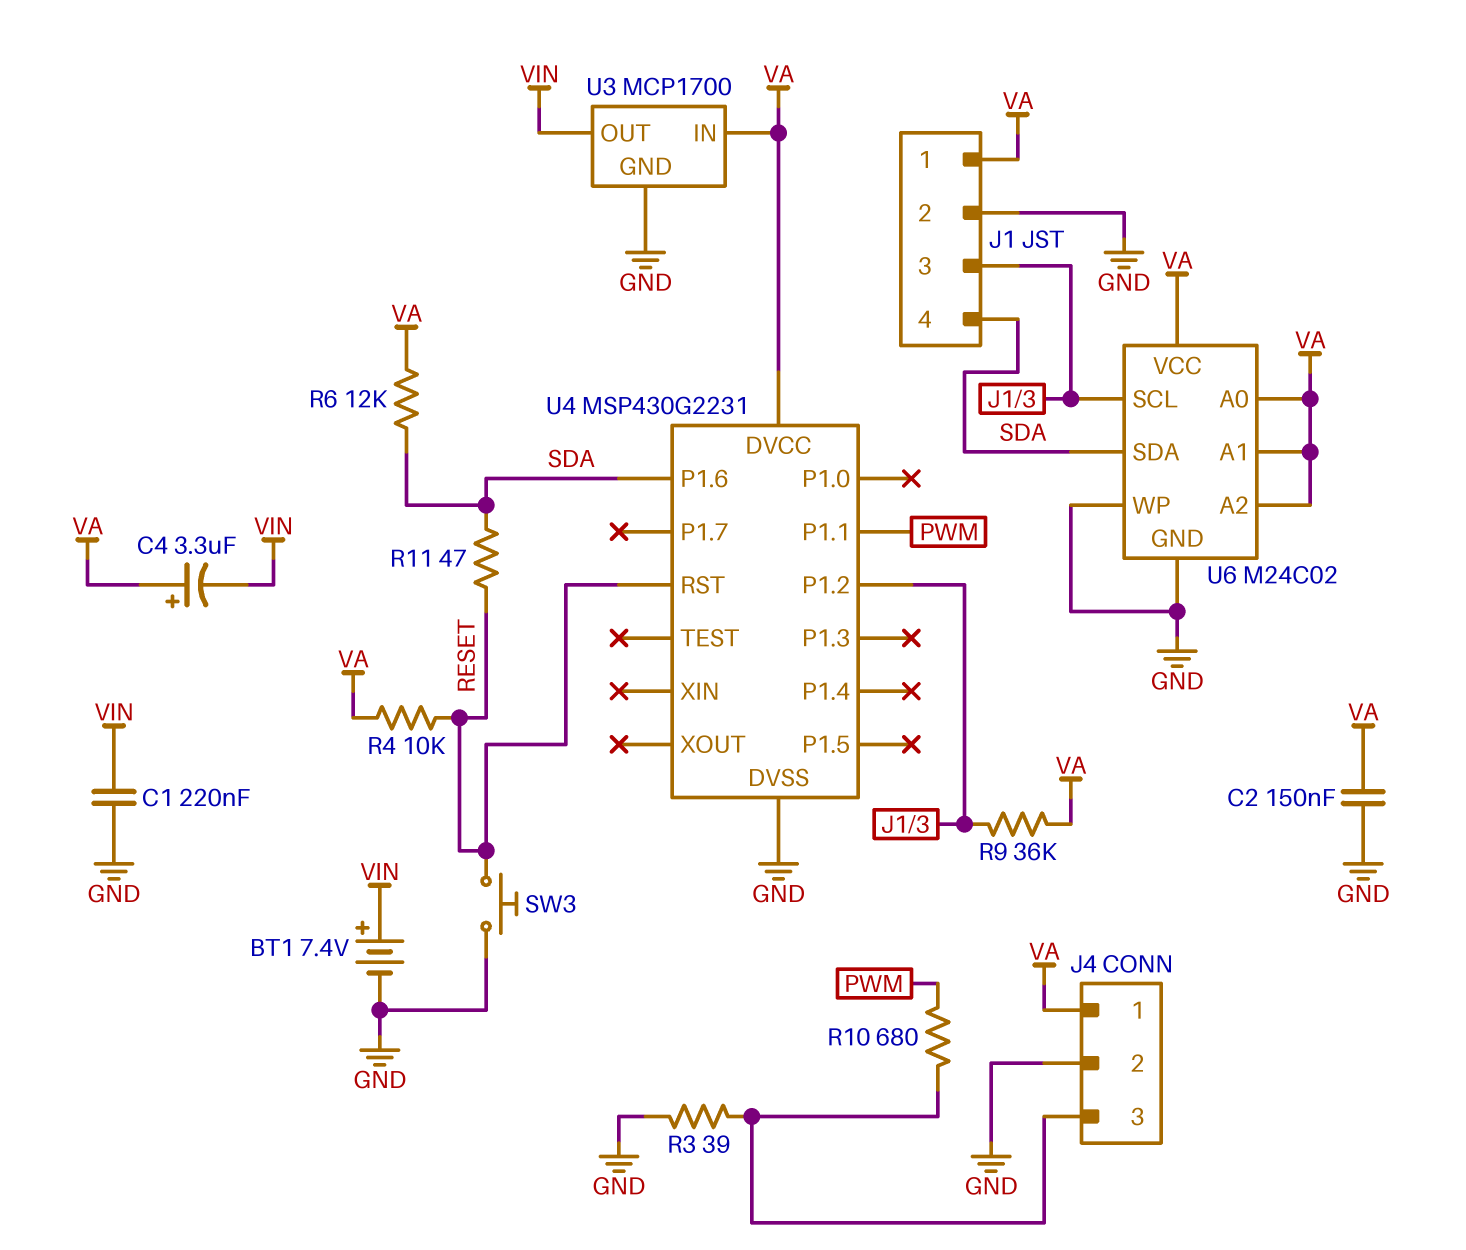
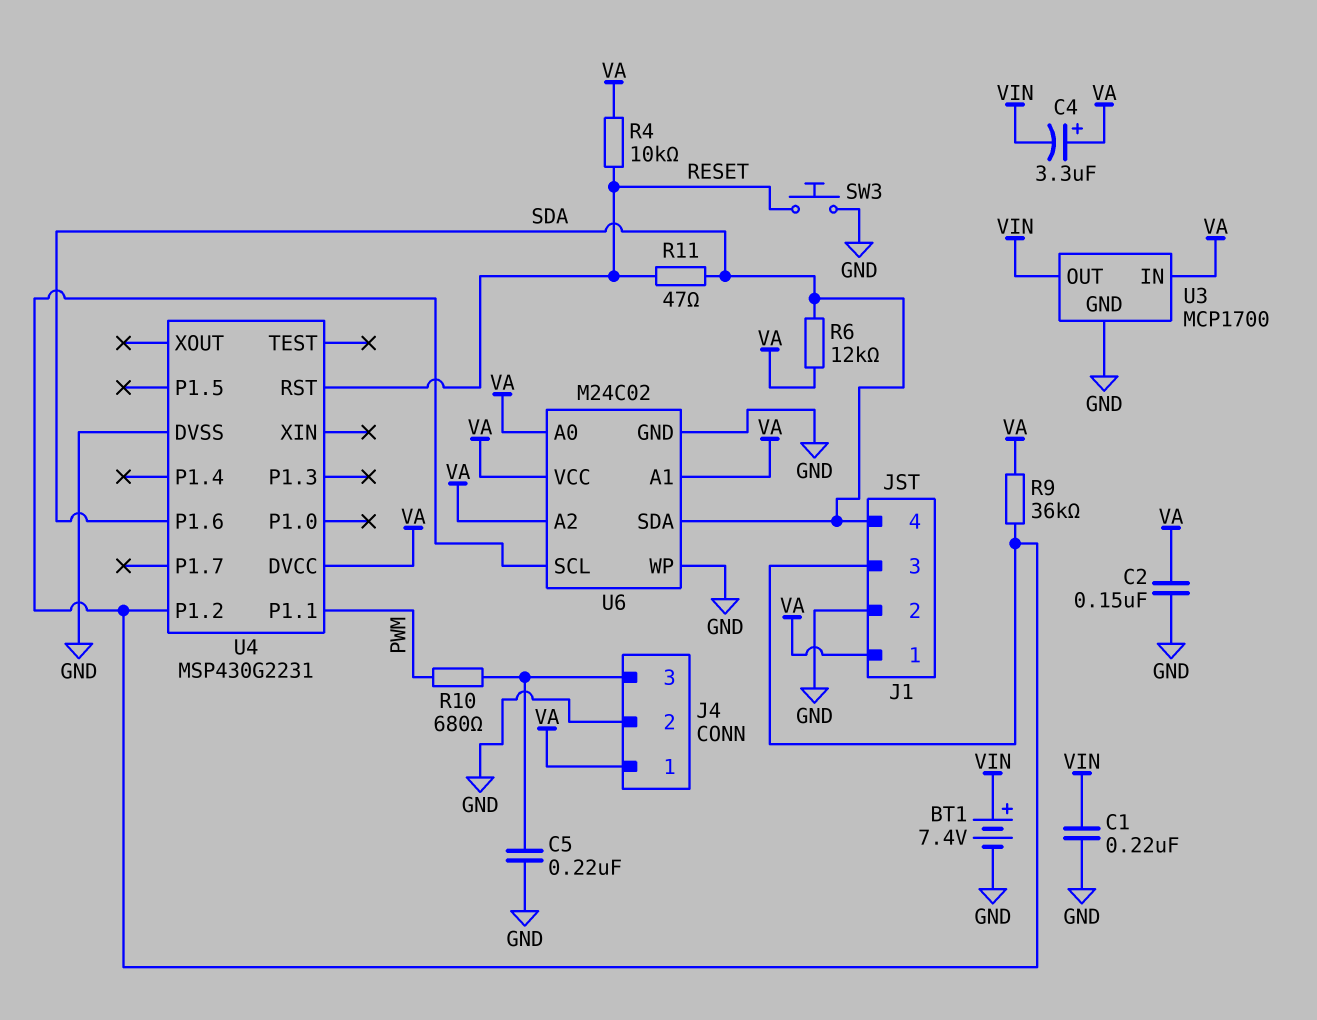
C5: none -> 220nF (GND, J4/3)
R3: 39 (GND, J4/3) -> none

